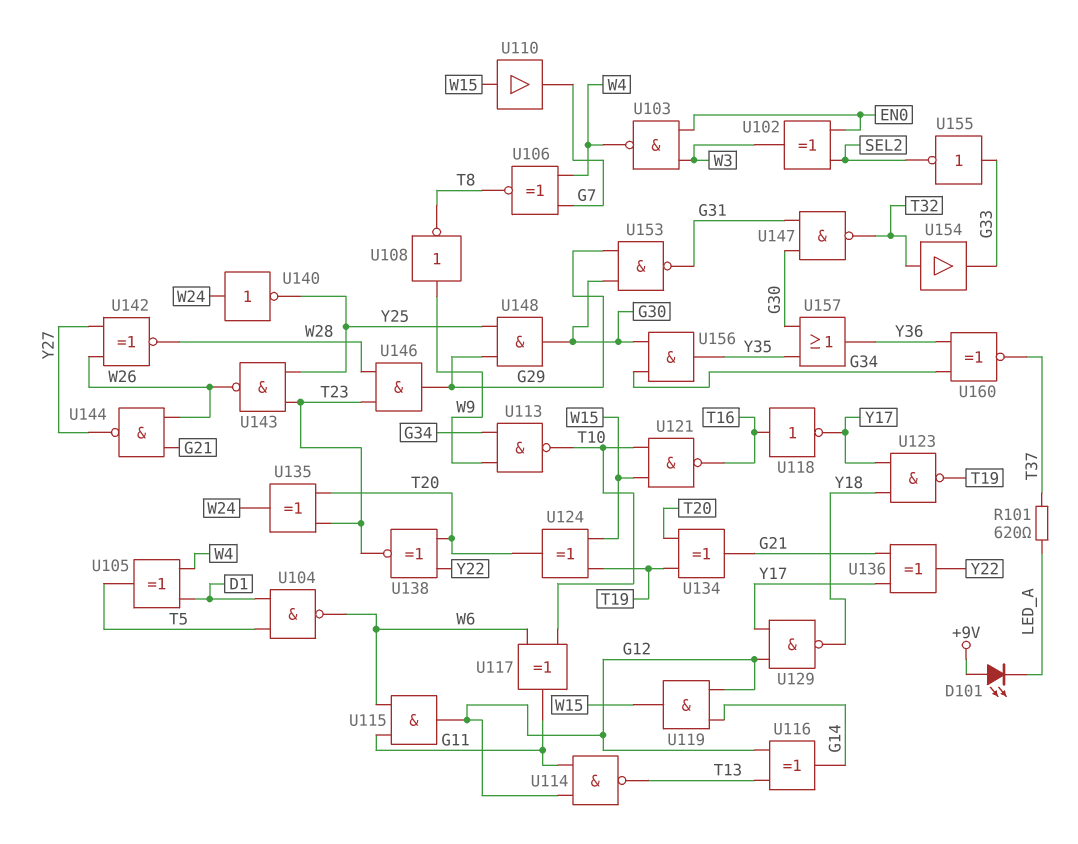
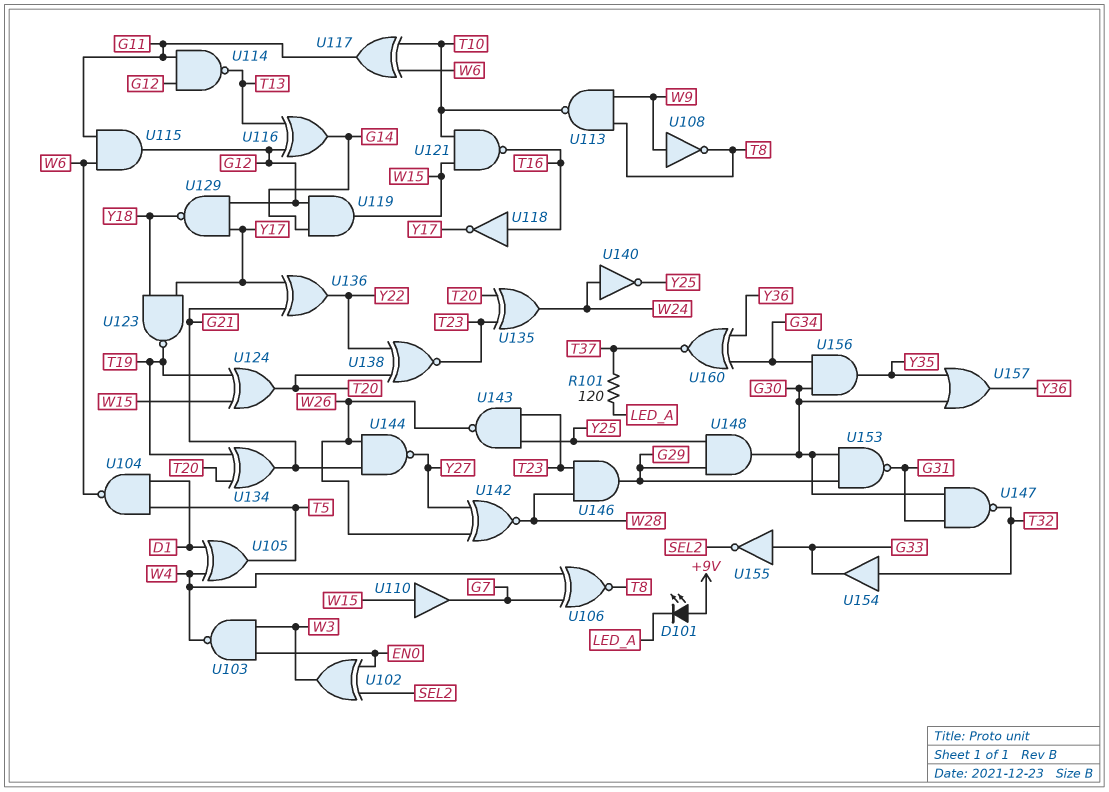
R101: 620 (LED_A, T37) -> 120 (LED_A, T37)
U113: NAND (in G34, in W9, out T10) -> NAND (in T8, in W9, out T10)

